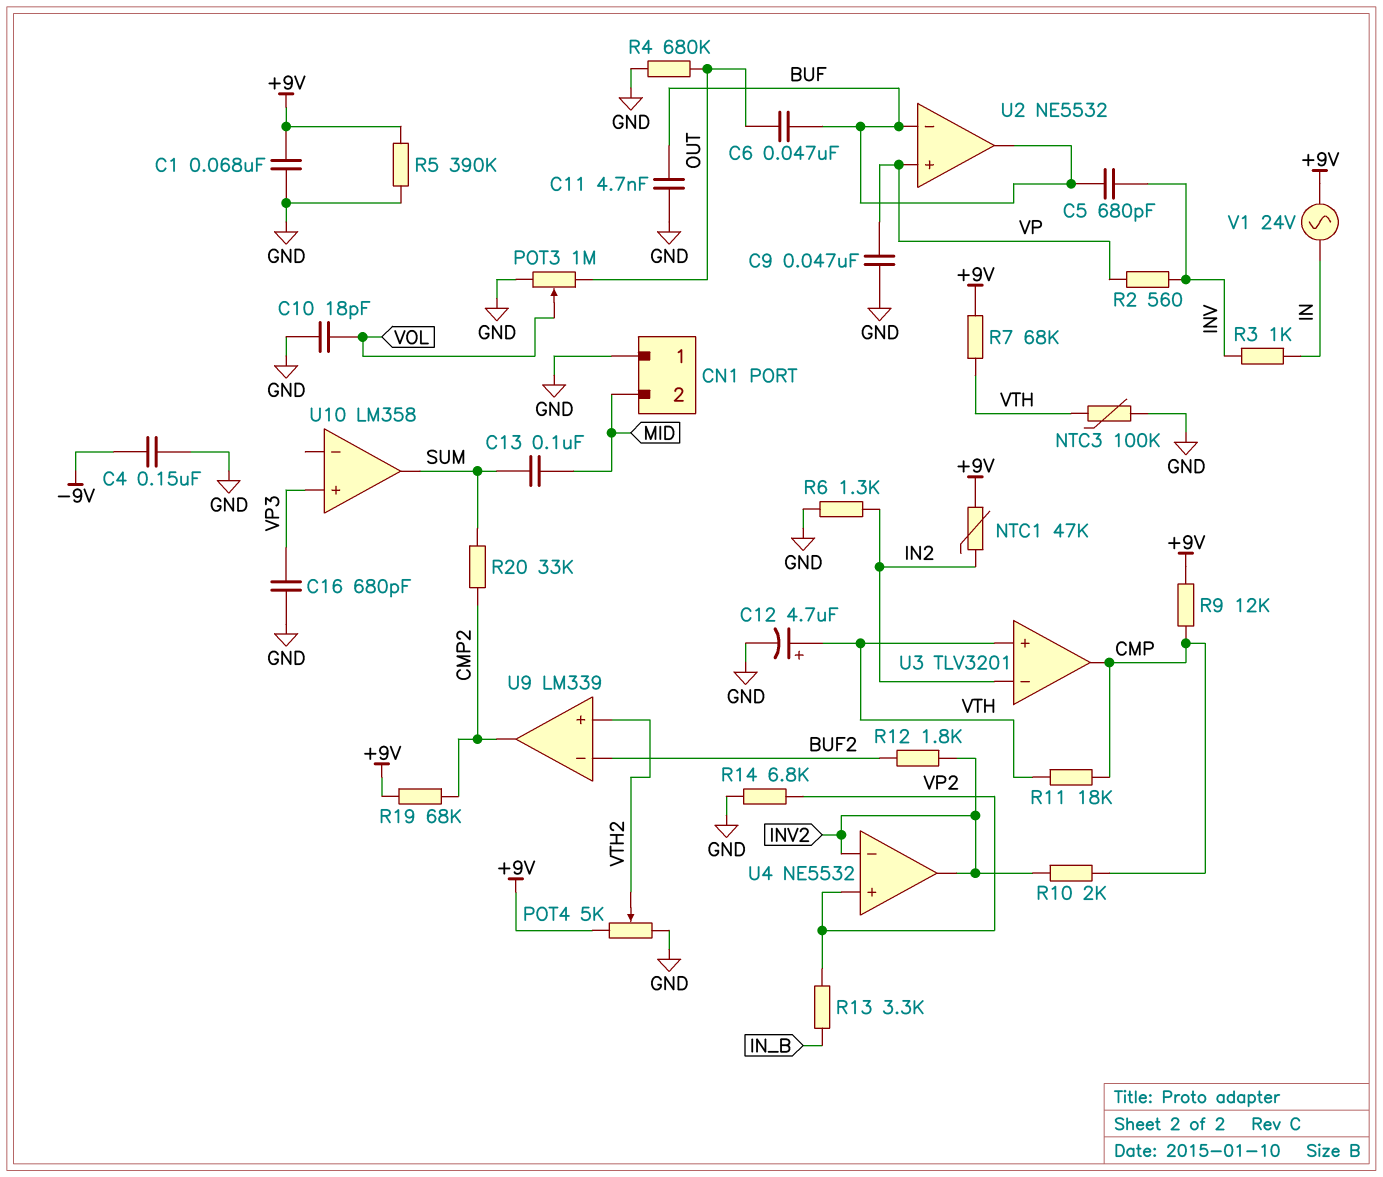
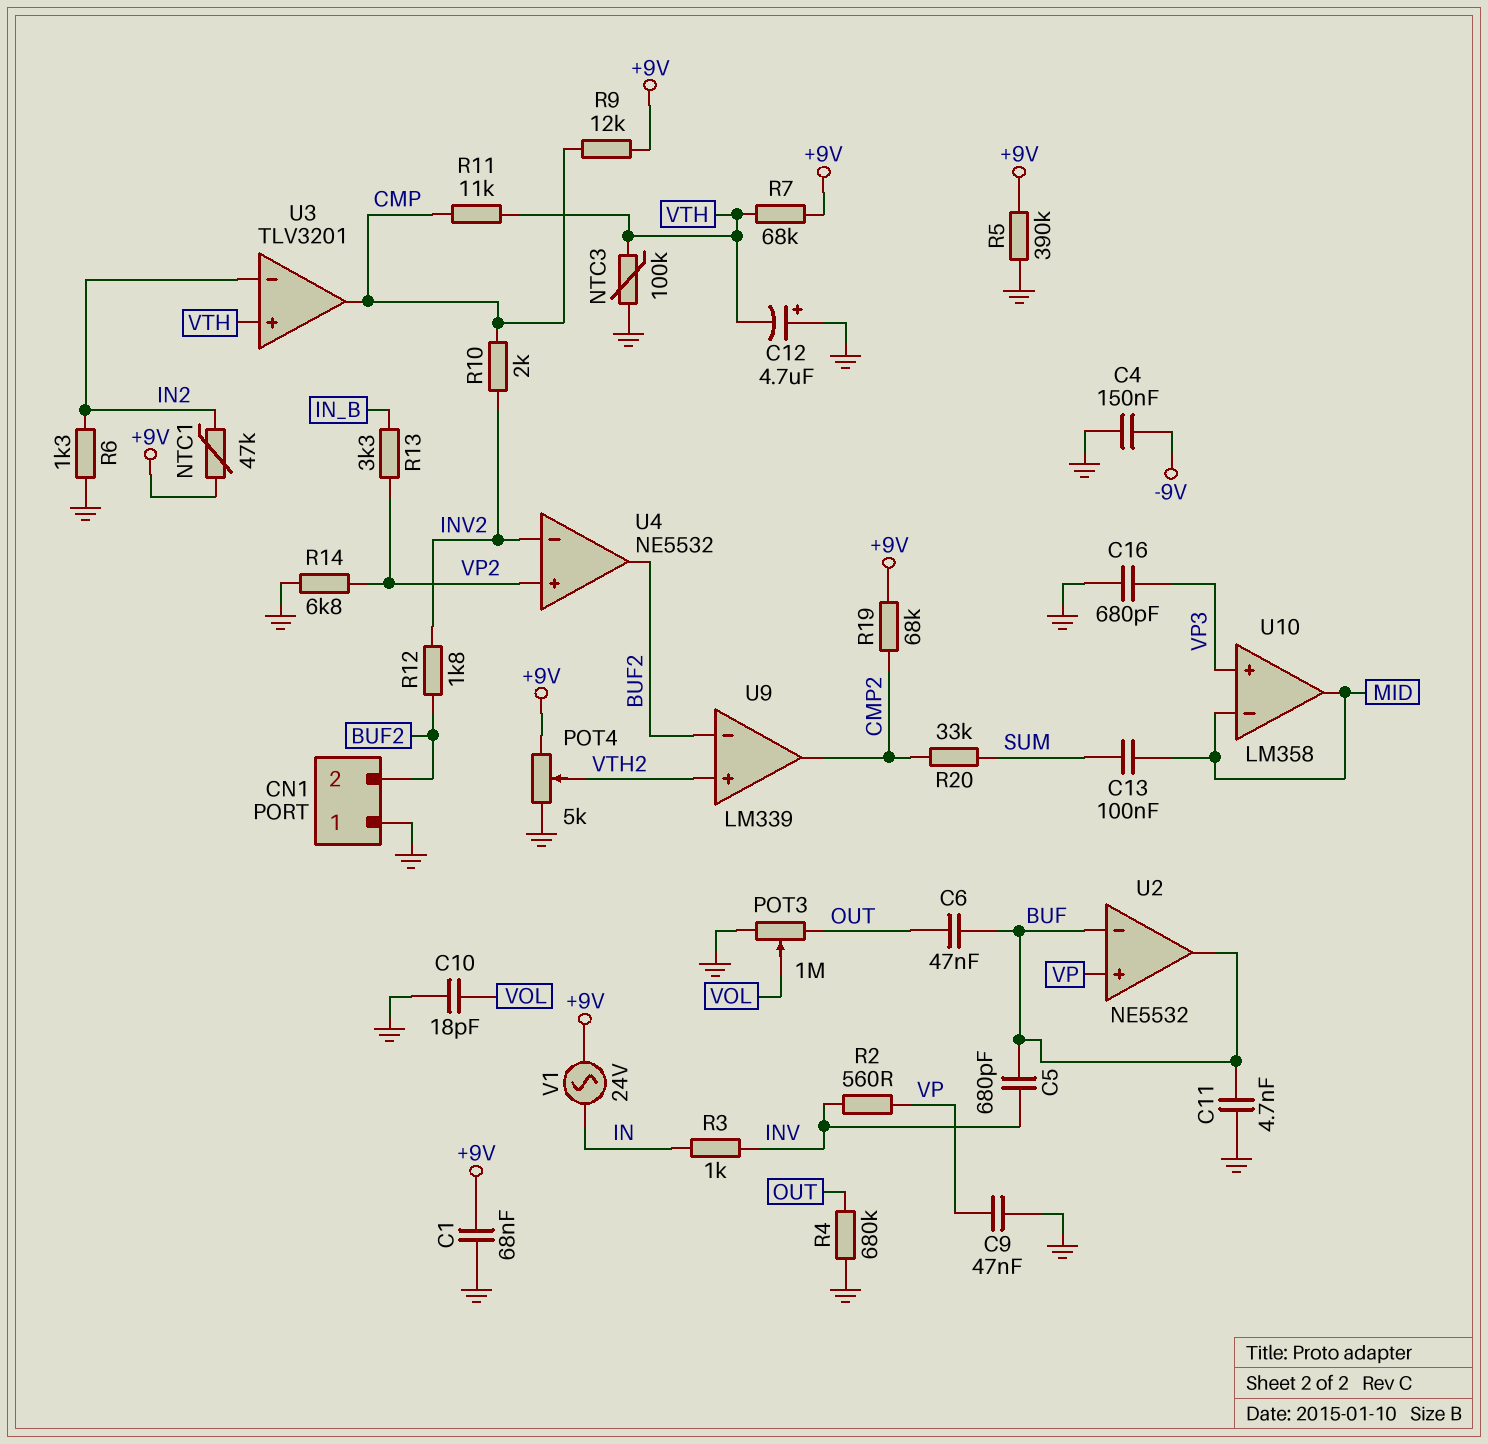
C12: 4.7uF (plus VTH, minus GND) -> 4.7uF (plus GND, minus VTH)
CN1 pin 2: MID -> BUF2
R11: 18k (CMP, VTH) -> 11k (CMP, VTH)
U4 pin out: INV2 -> BUF2
U10 pin in-: none -> MID
U10 pin out: SUM -> MID

